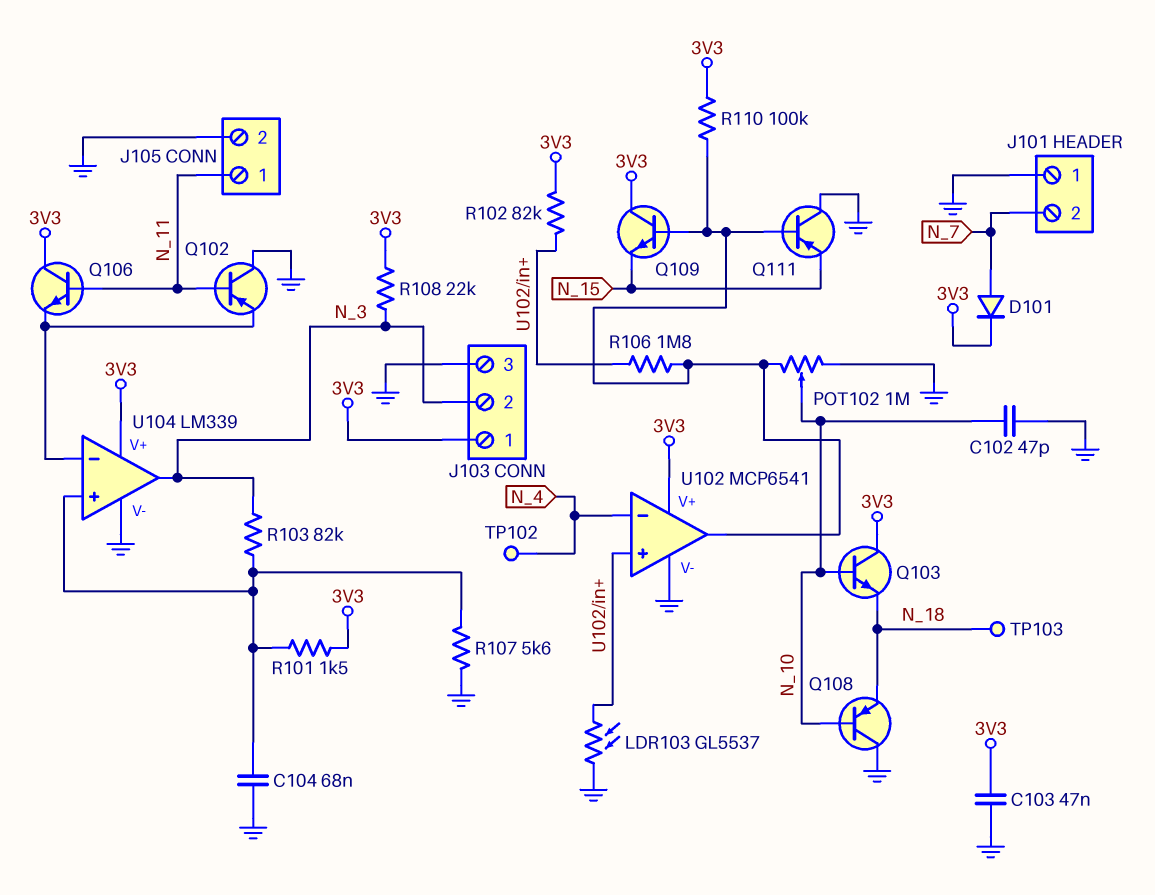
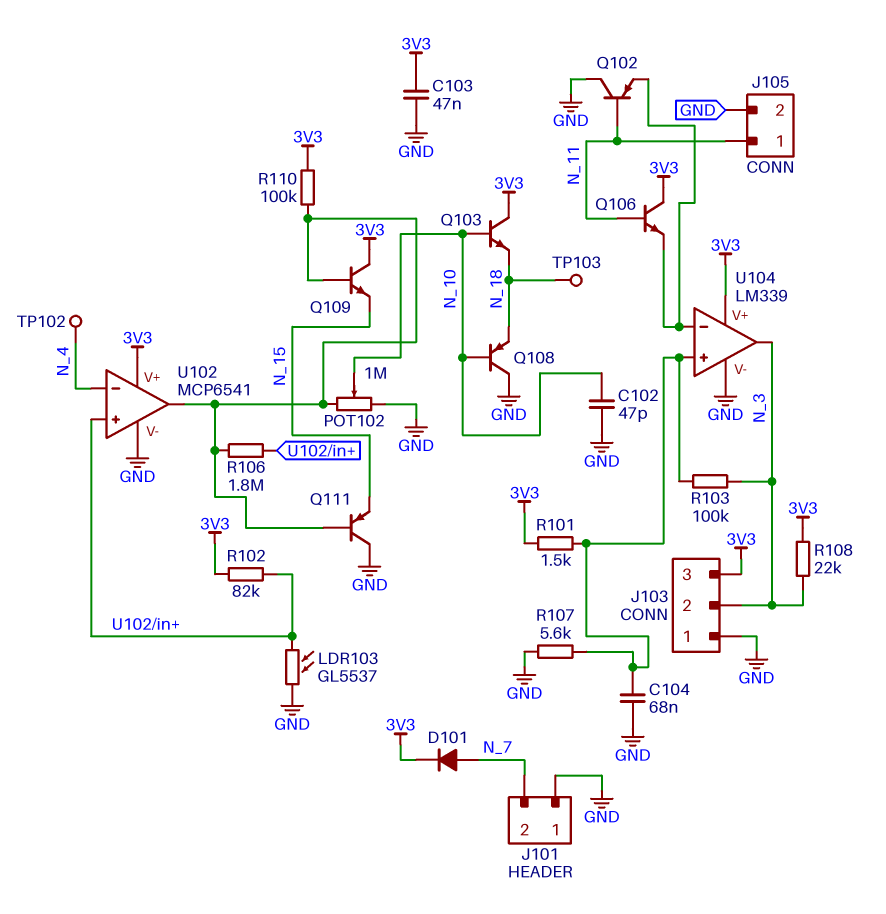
J103 pin 1: 3V3 -> GND
J103 pin 3: GND -> 3V3
R103: 82k (N_3, U104/in+) -> 100k (N_3, U104/in+)

